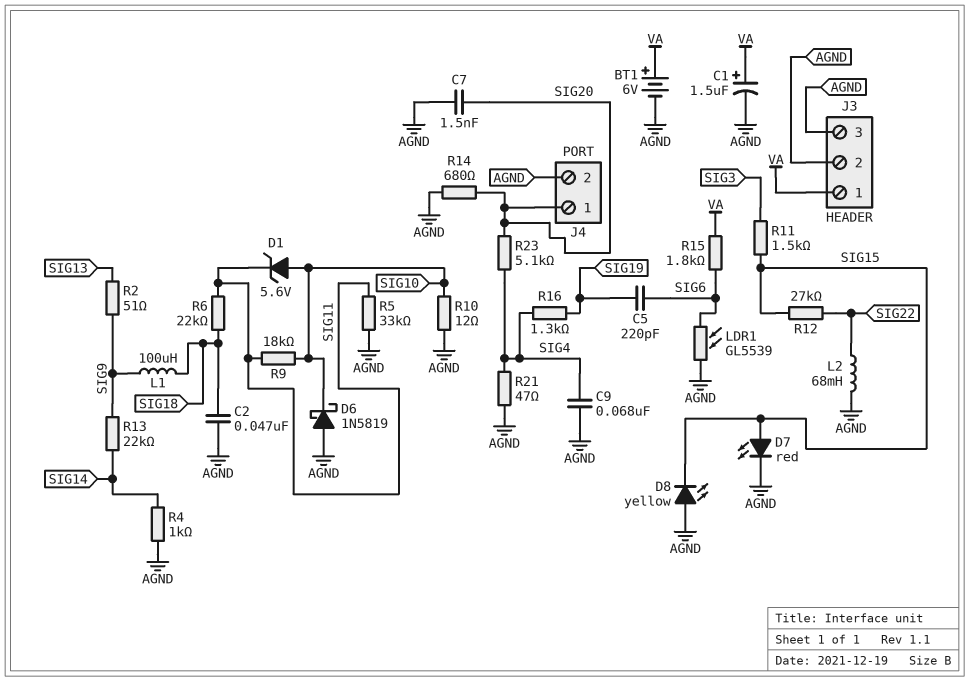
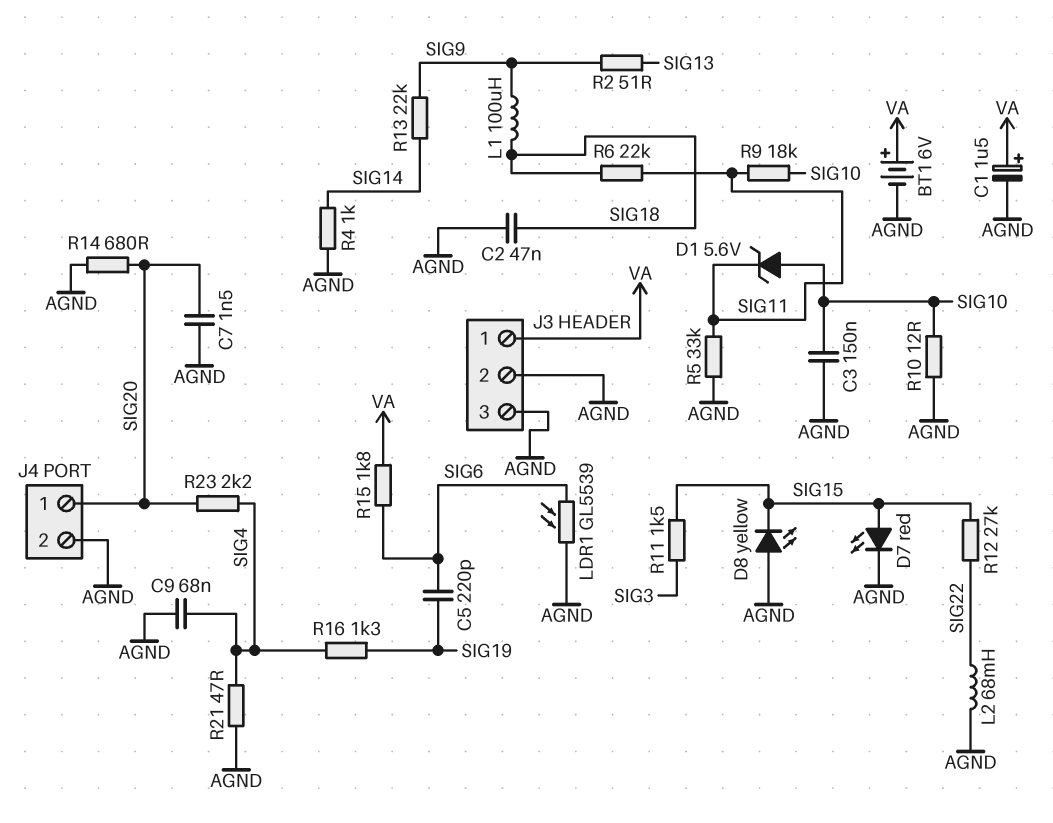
C3: none -> 150nF (AGND, SIG10)
D6: schottky 1N5819 (A AGND, K SIG10) -> none
R23: 5.1k (SIG4, SIG20) -> 2.2k (SIG4, SIG20)

